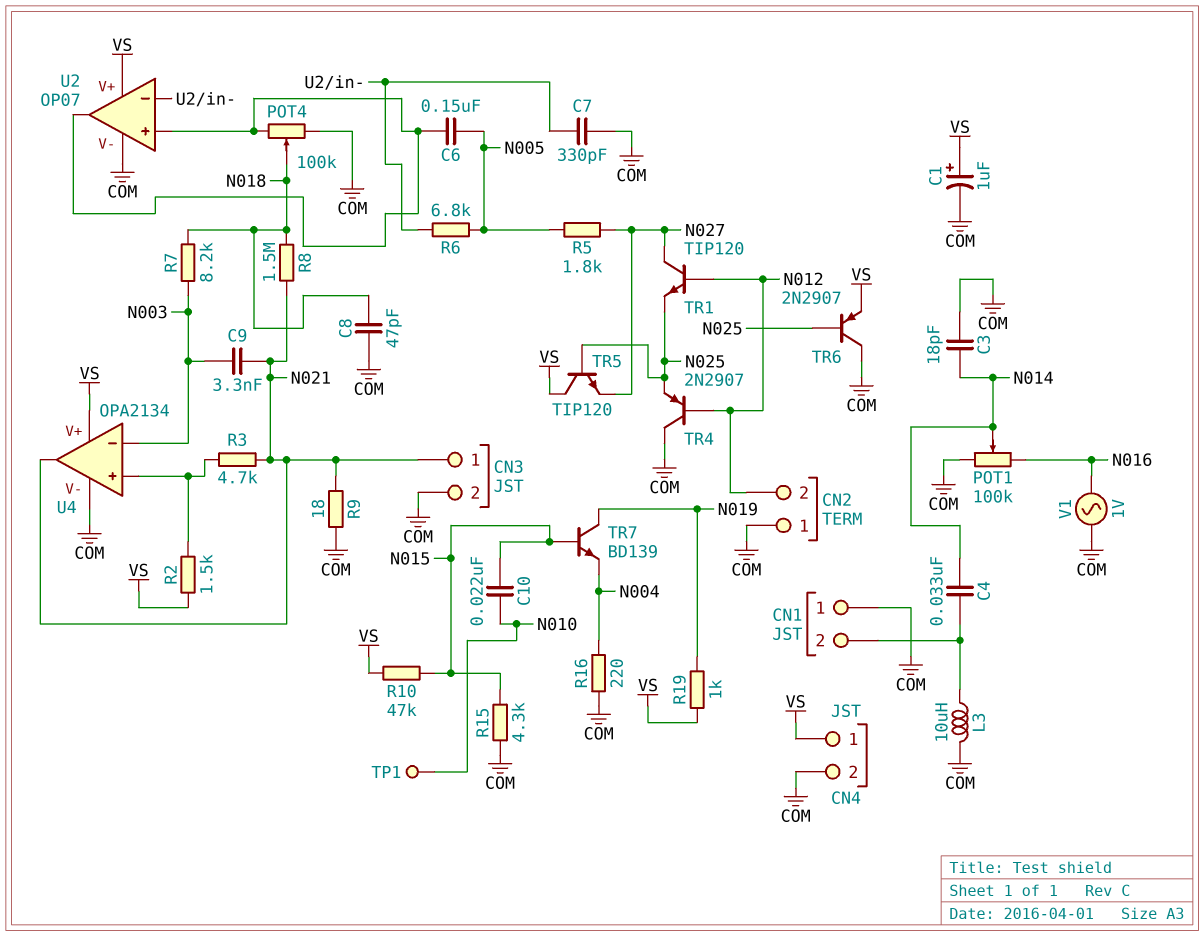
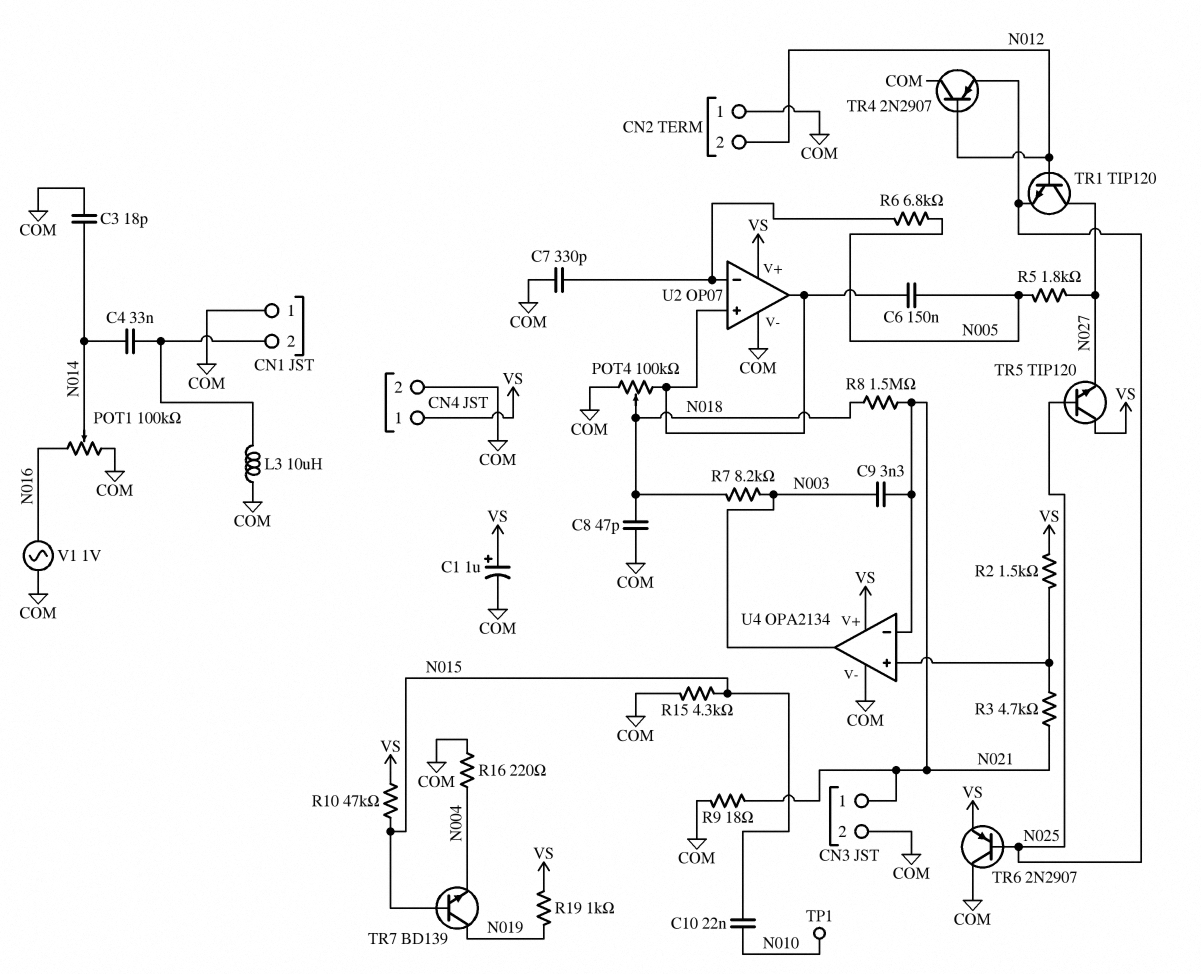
U4 pin in-: N003 -> N021
U4 pin out: N021 -> N003

